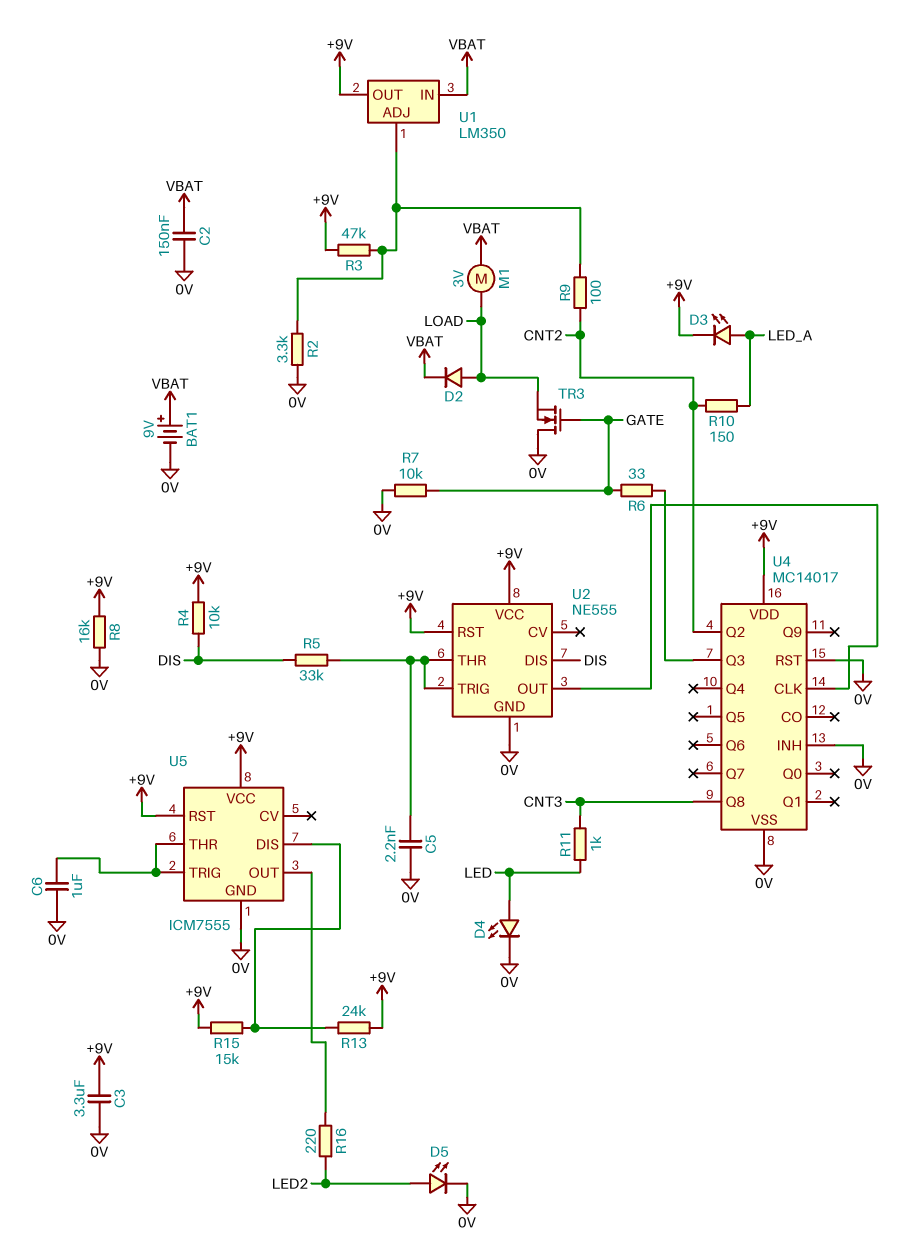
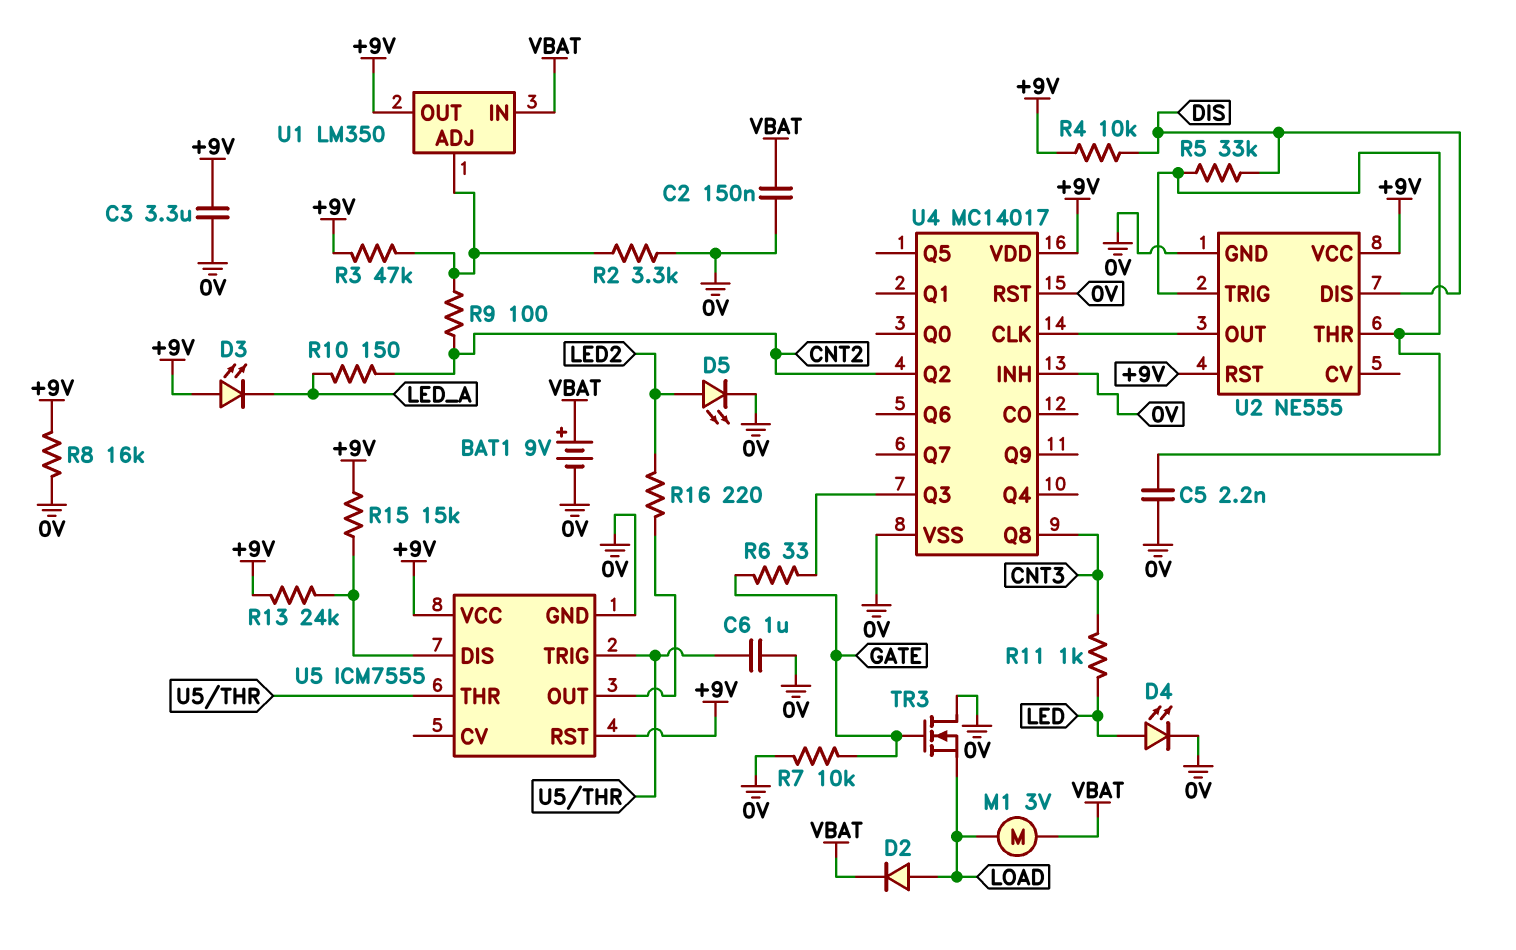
D3: LED (A LED_A, K +9V) -> LED (A +9V, K LED_A)

